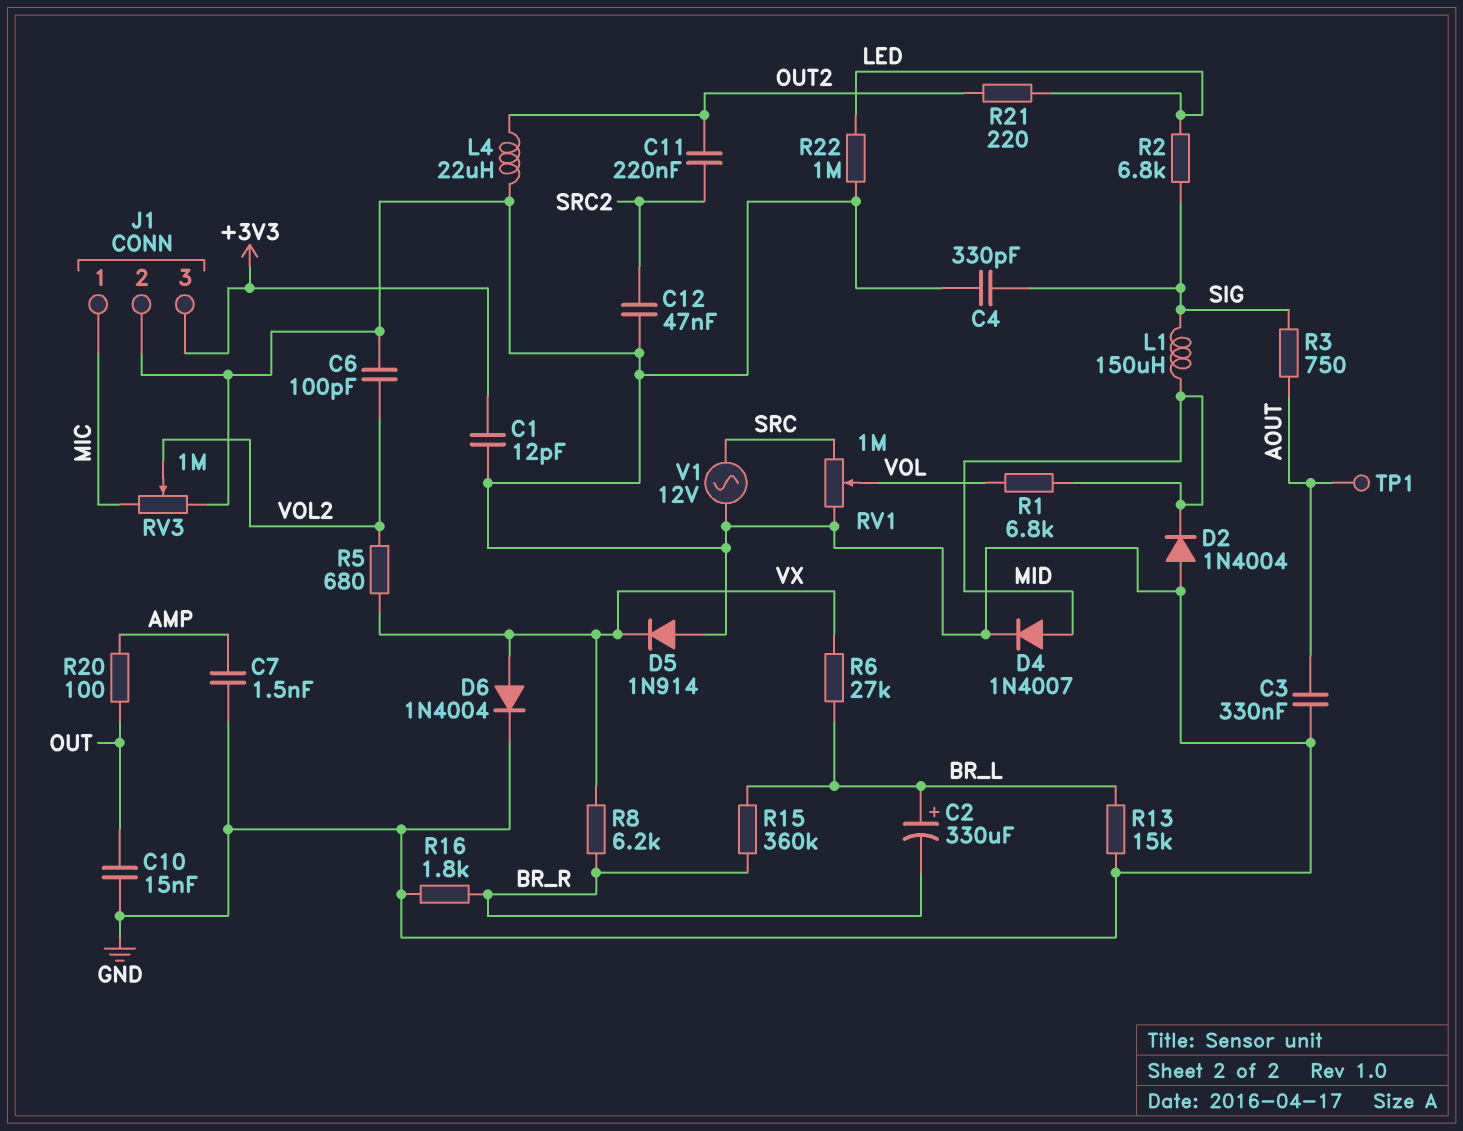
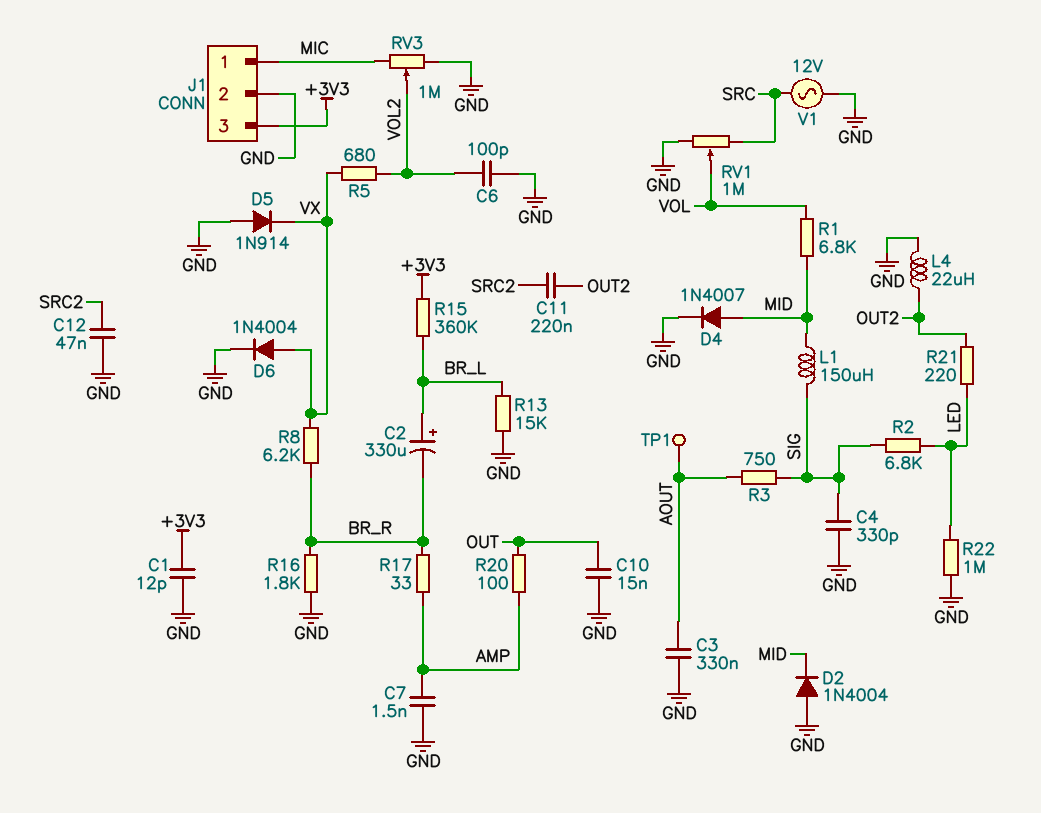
R6: 27k (BR_L, VX) -> none
R15: 360k (BR_L, BR_R) -> 360k (+3V3, BR_L)
R17: none -> 33 (AMP, BR_R)

